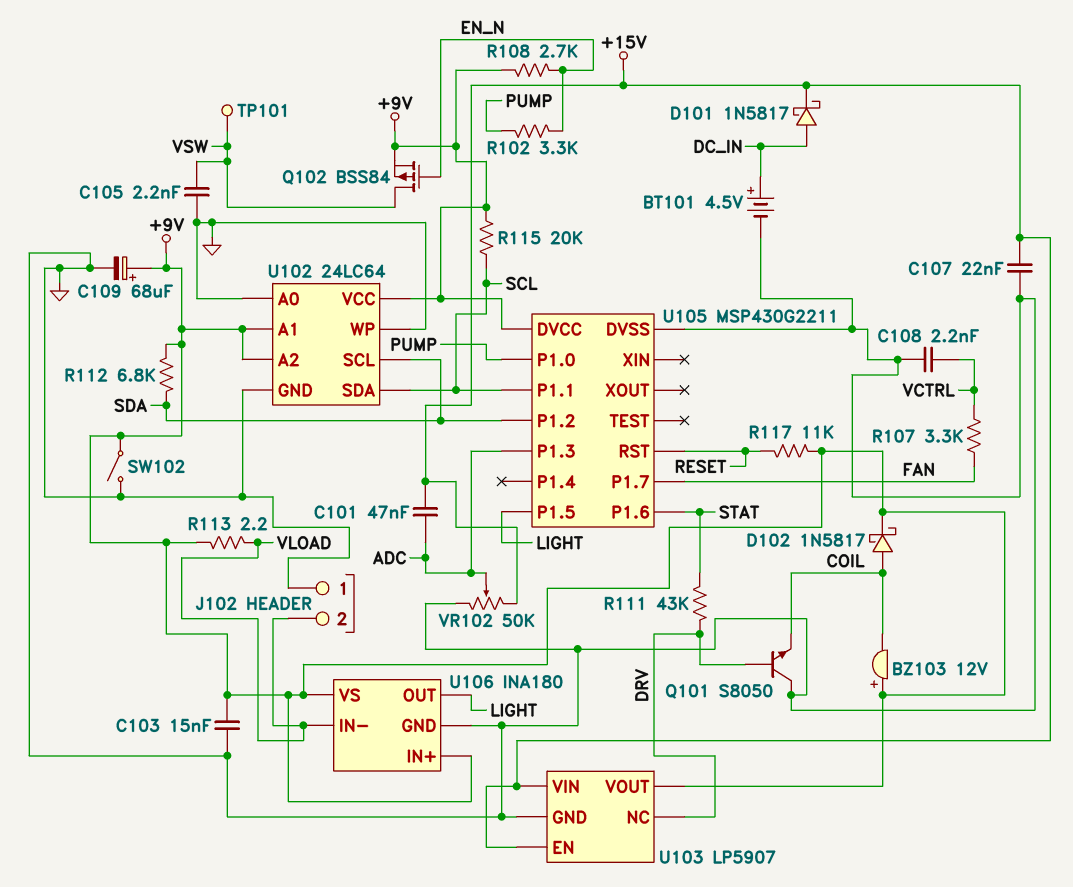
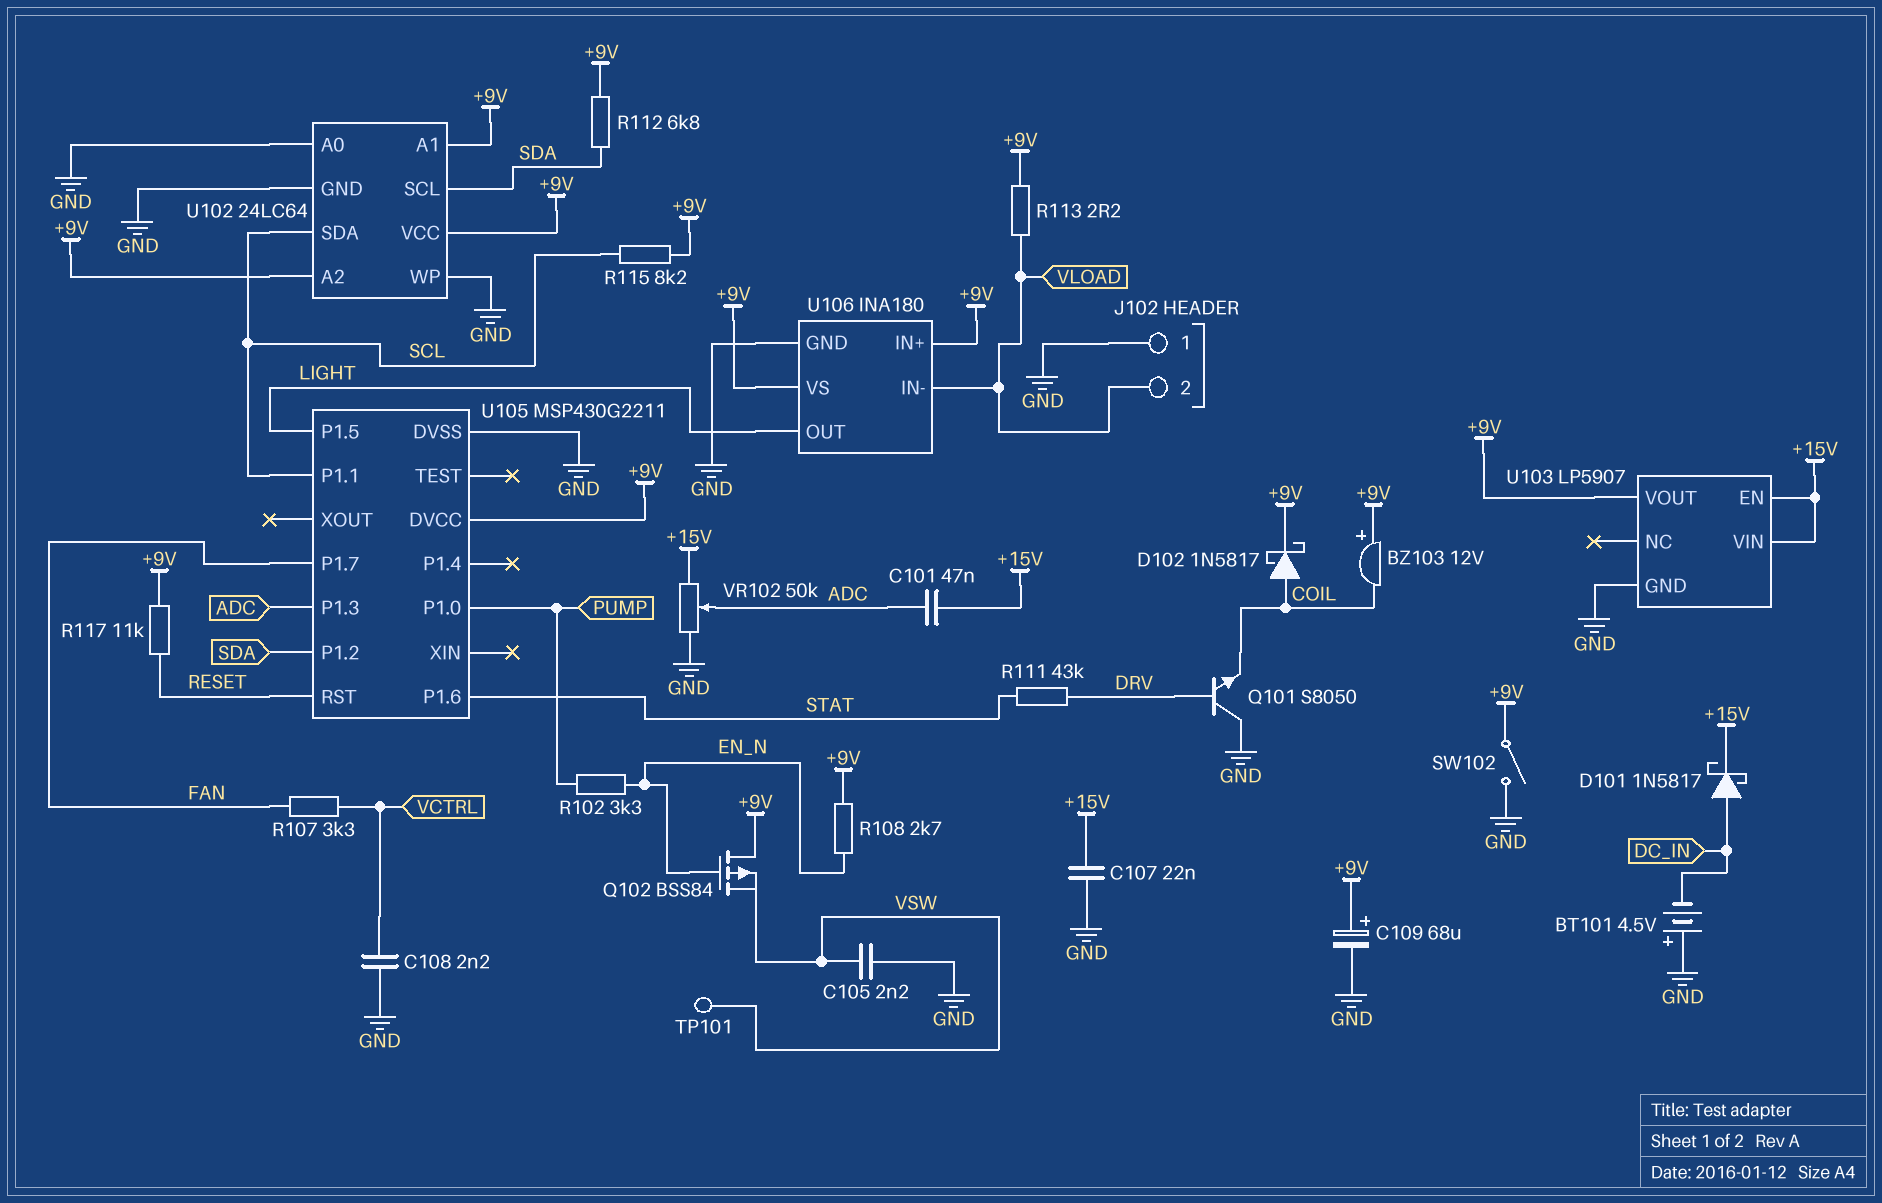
BT101: 4.5V (plus DC_IN, minus GND) -> 4.5V (plus GND, minus DC_IN)
C103: 15nF (+9V, GND) -> none
Q102: PMOS BSS84 (G EN_N, D VSW, S +9V) -> PMOS BSS84 (G EN_N, D +9V, S VSW)
R115: 20k (+9V, SCL) -> 8.2k (+9V, SCL)
U103 pin NC: DRV -> none

